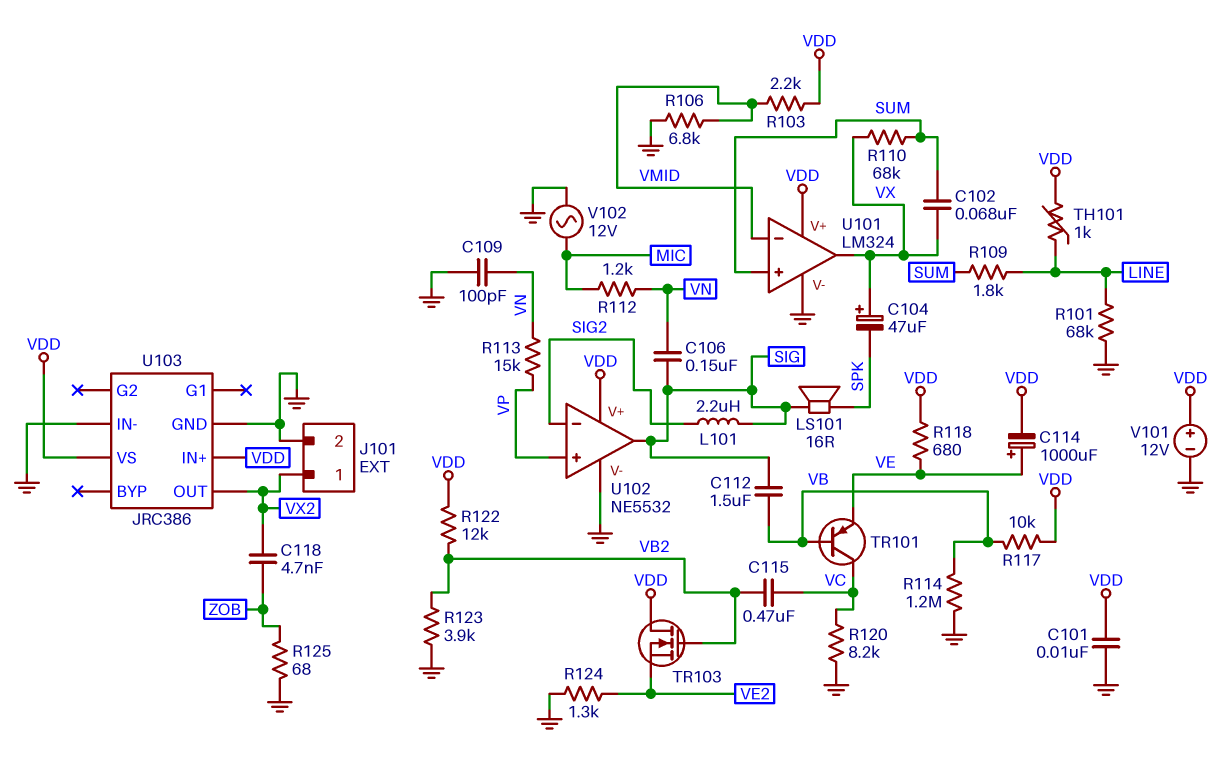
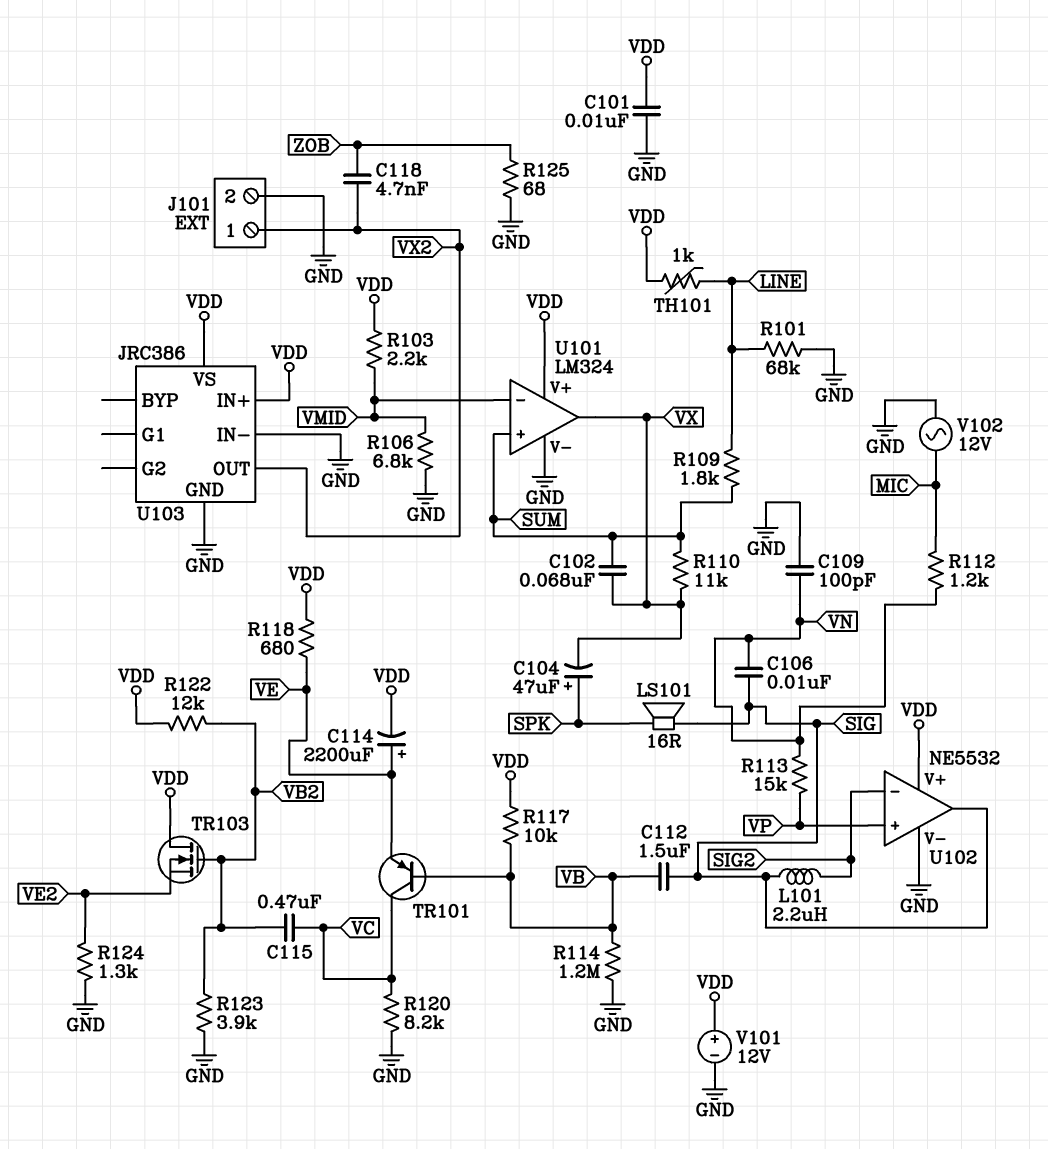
C104: 47uF (plus VX, minus SPK) -> 47uF (plus SPK, minus VX)
C106: 150nF (SIG, VN) -> 10nF (SIG, VN)
C114: 1000uF (plus VE, minus VDD) -> 2200uF (plus VE, minus VDD)
R110: 68k (SUM, VX) -> 11k (SUM, VX)

